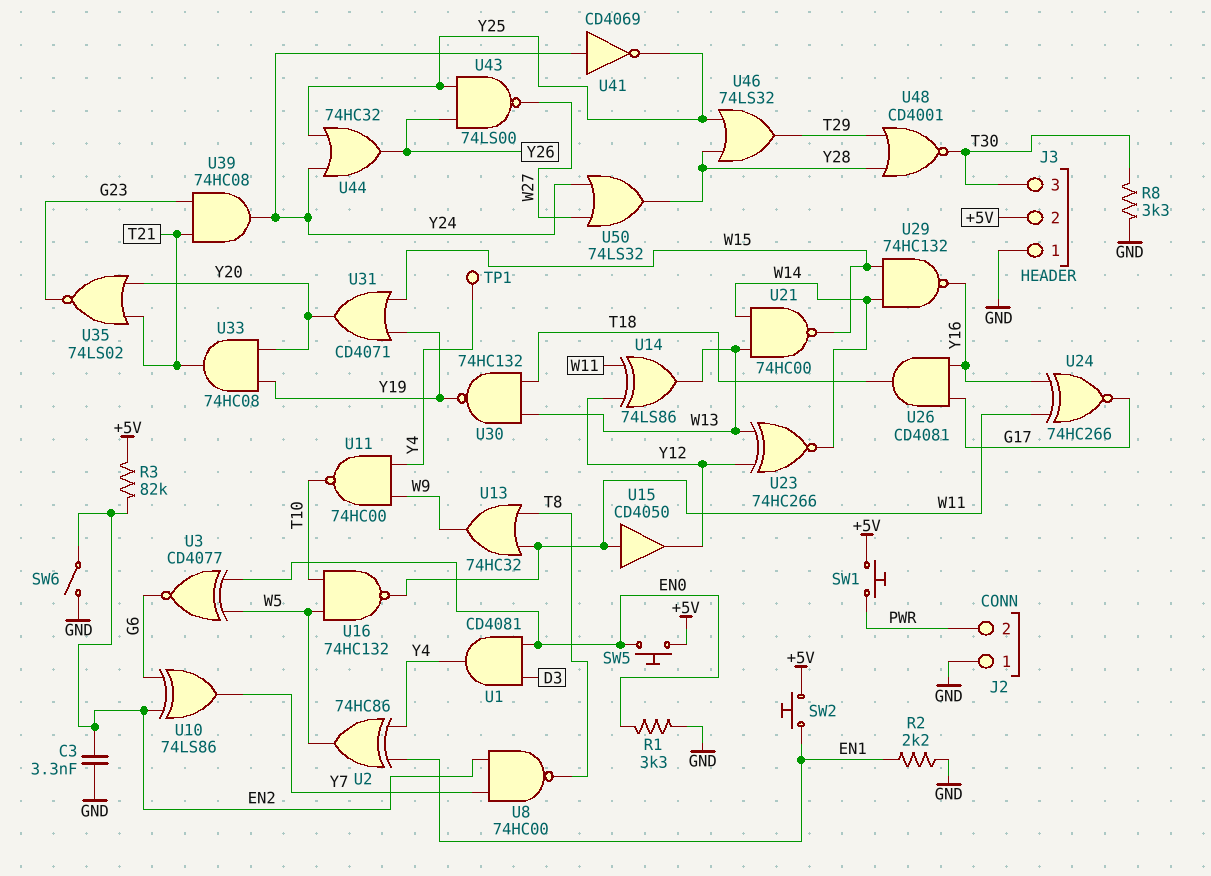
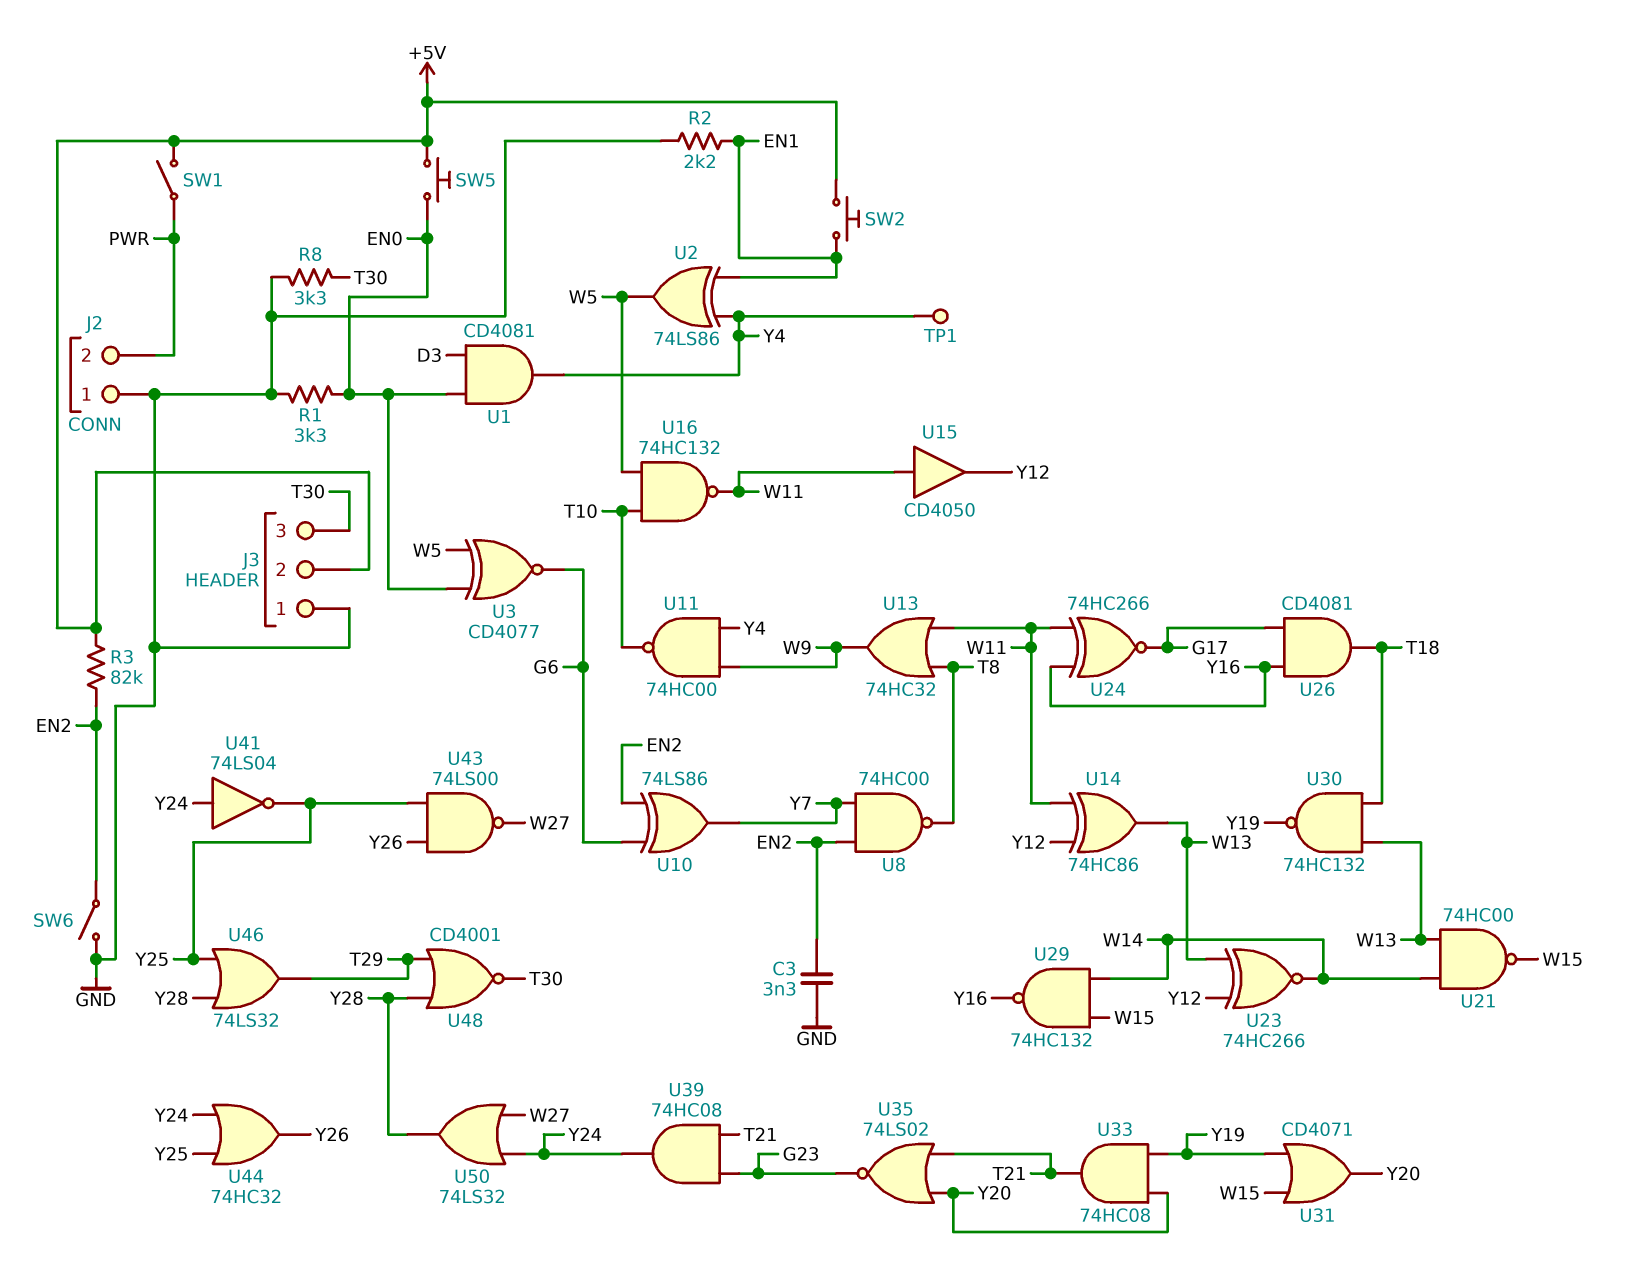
SW1: button (+5V, PWR) -> switch (+5V, PWR)
U2: XOR 74HC86 (in EN1, in Y4, out W5) -> XOR 74LS86 (in EN1, in Y4, out W5)
U14: XOR 74LS86 (in W11, in Y12, out W13) -> XOR 74HC86 (in W11, in Y12, out W13)
U41: NOT CD4069 (in Y24, out Y25) -> NOT 74LS04 (in Y24, out Y25)

